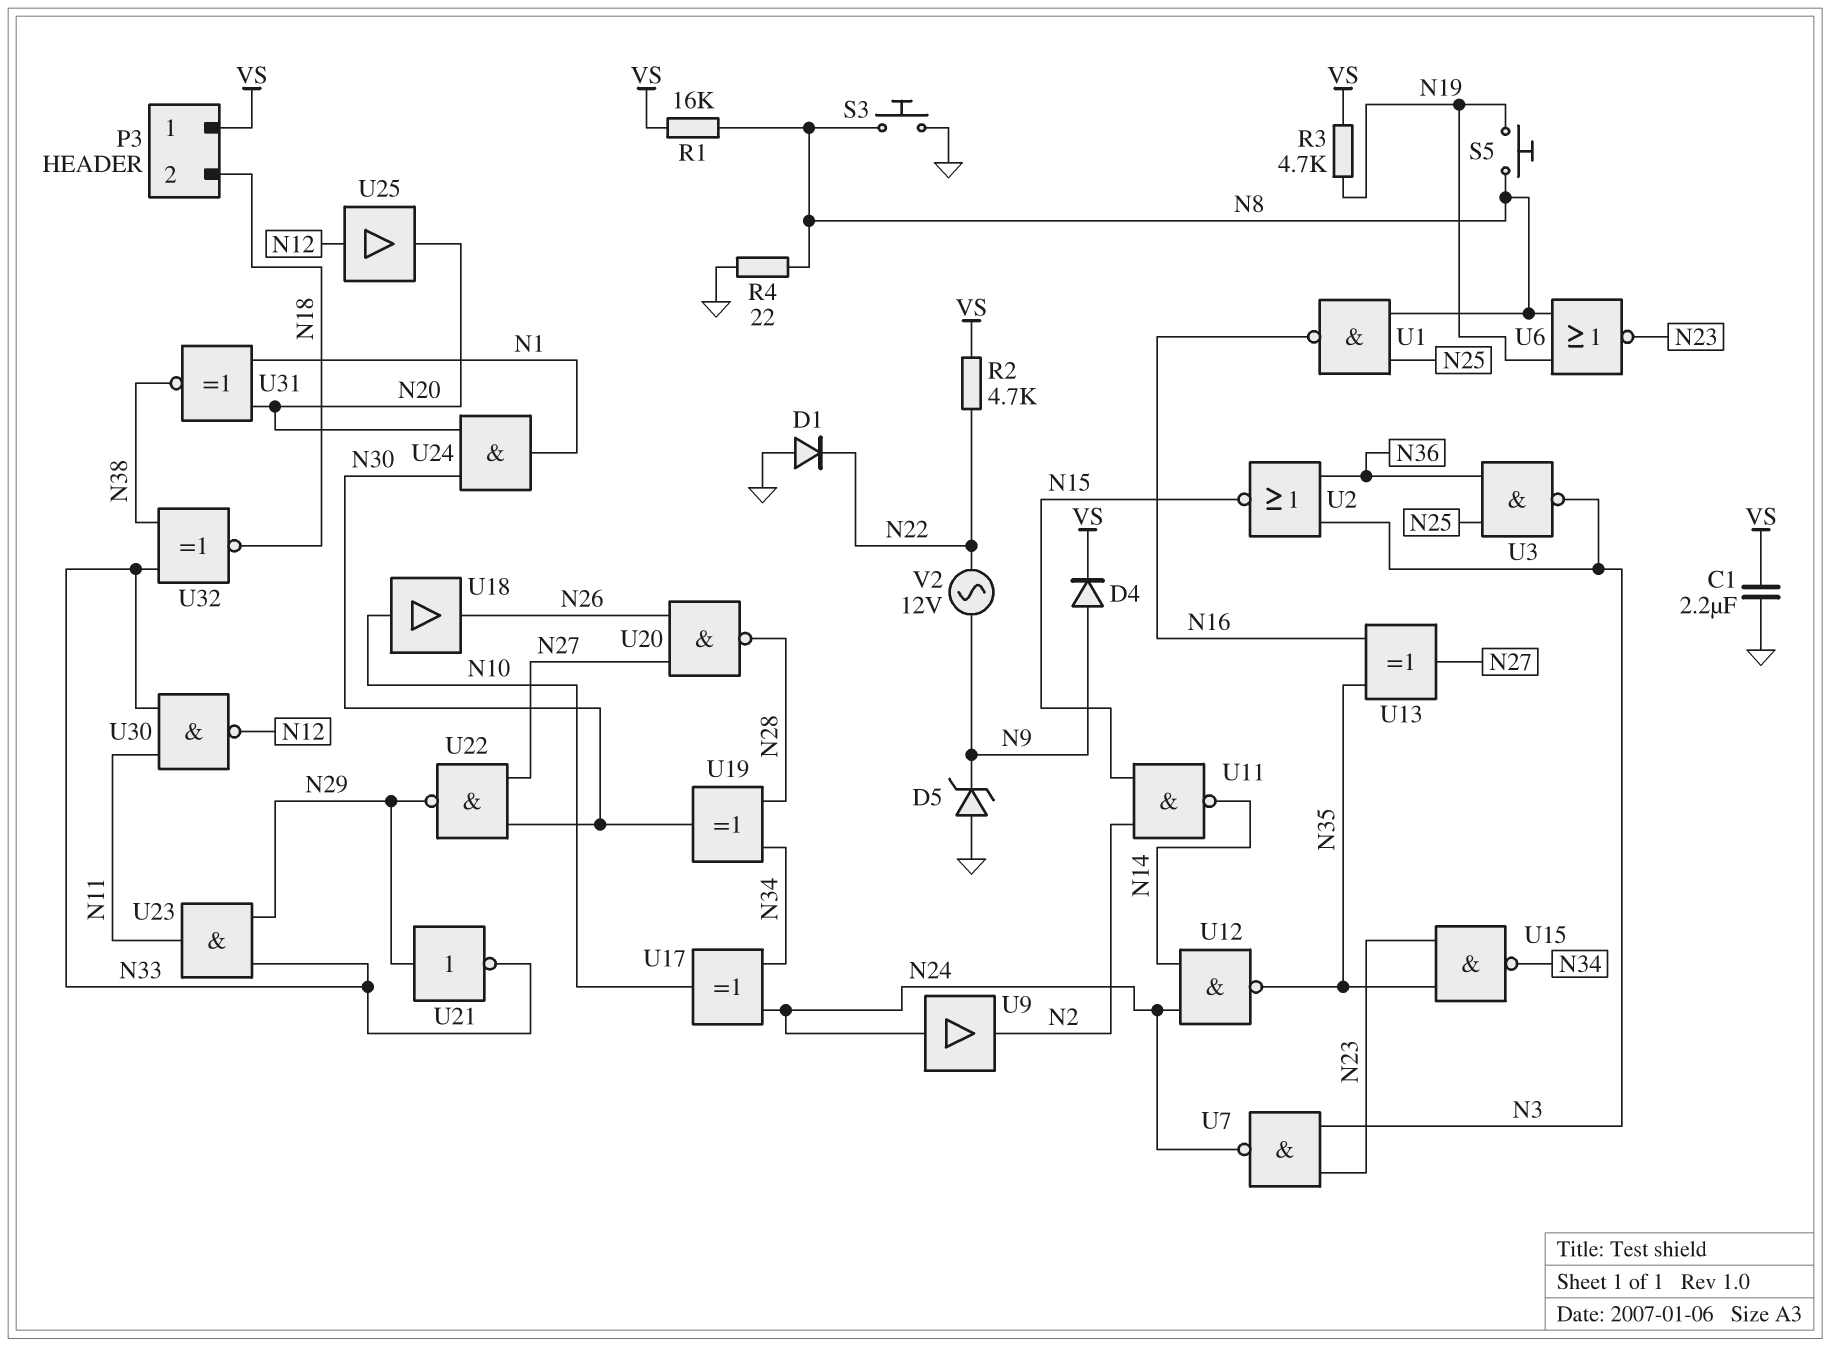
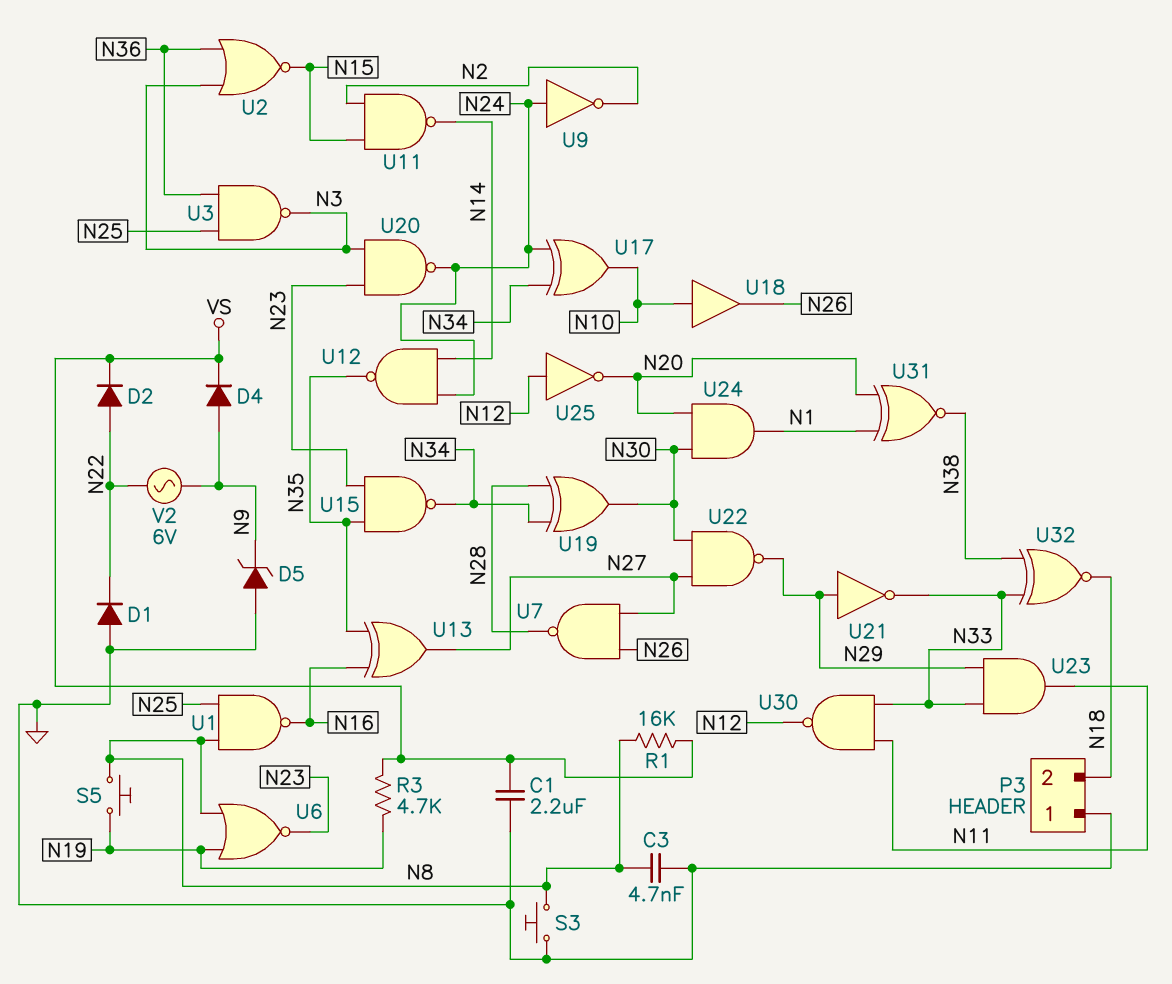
C3: none -> 4.7nF (GND, N8)
D2: none -> diode (A N22, K VS)
P3 pin 1: VS -> GND
R2: 4.7k (N22, VS) -> none
R4: 22 (GND, N8) -> none
U7: NAND (in N3, in N23, out N24) -> NAND (in N26, in N27, out N28)
U9: buffer (in N24, out N2) -> NOT (in N24, out N2)
U20: NAND (in N26, in N27, out N28) -> NAND (in N3, in N23, out N24)
U25: buffer (in N12, out N20) -> NOT (in N12, out N20)
V2: AC 12V (N9, N22) -> AC 6V (N9, N22)

